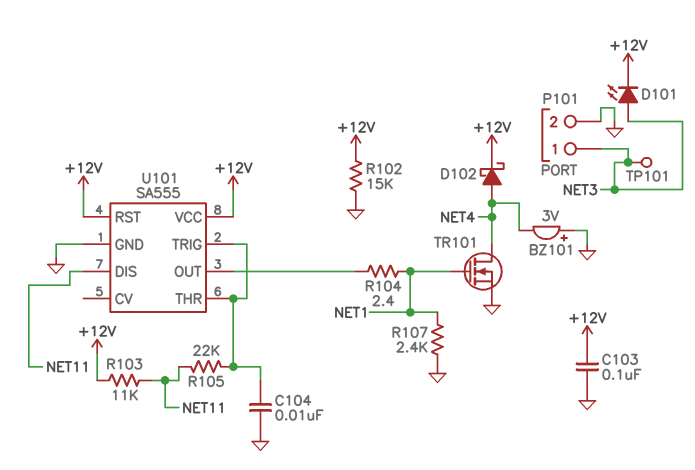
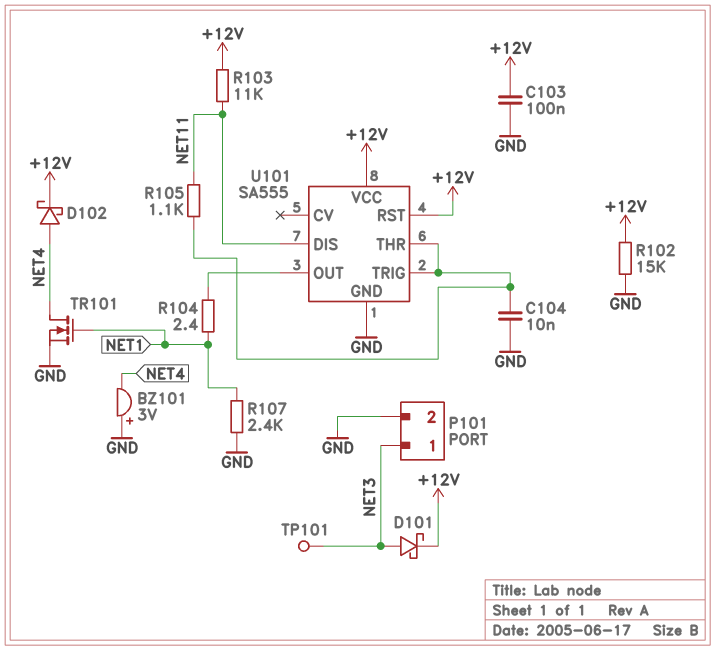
D101: LED (A NET3, K +12V) -> schottky (A NET3, K +12V)
R105: 22k (NET11, U101/THR) -> 1.1k (NET11, U101/THR)

